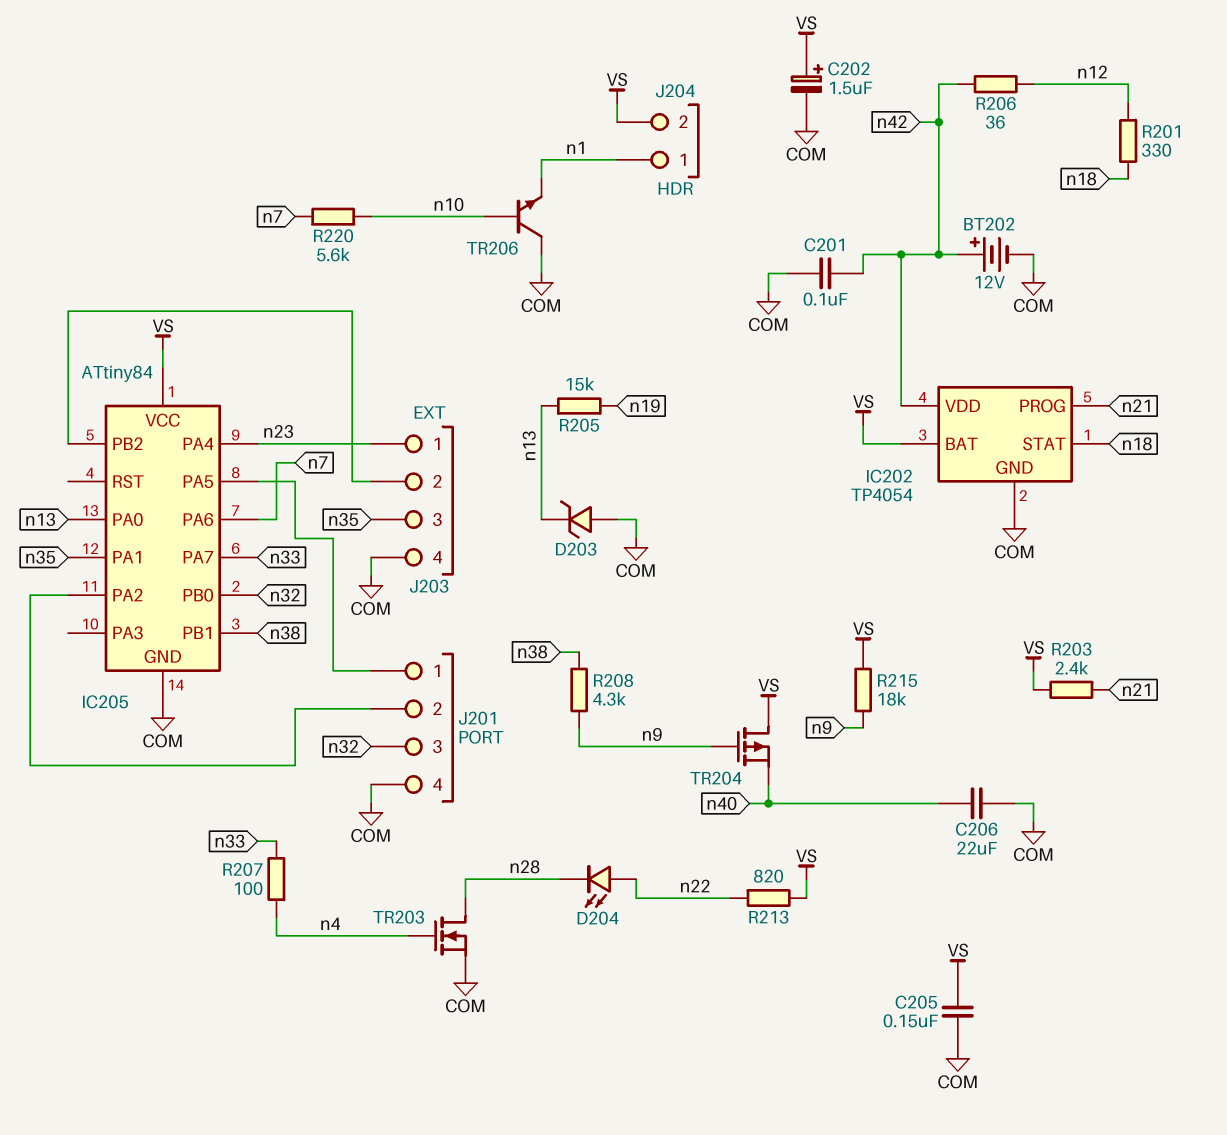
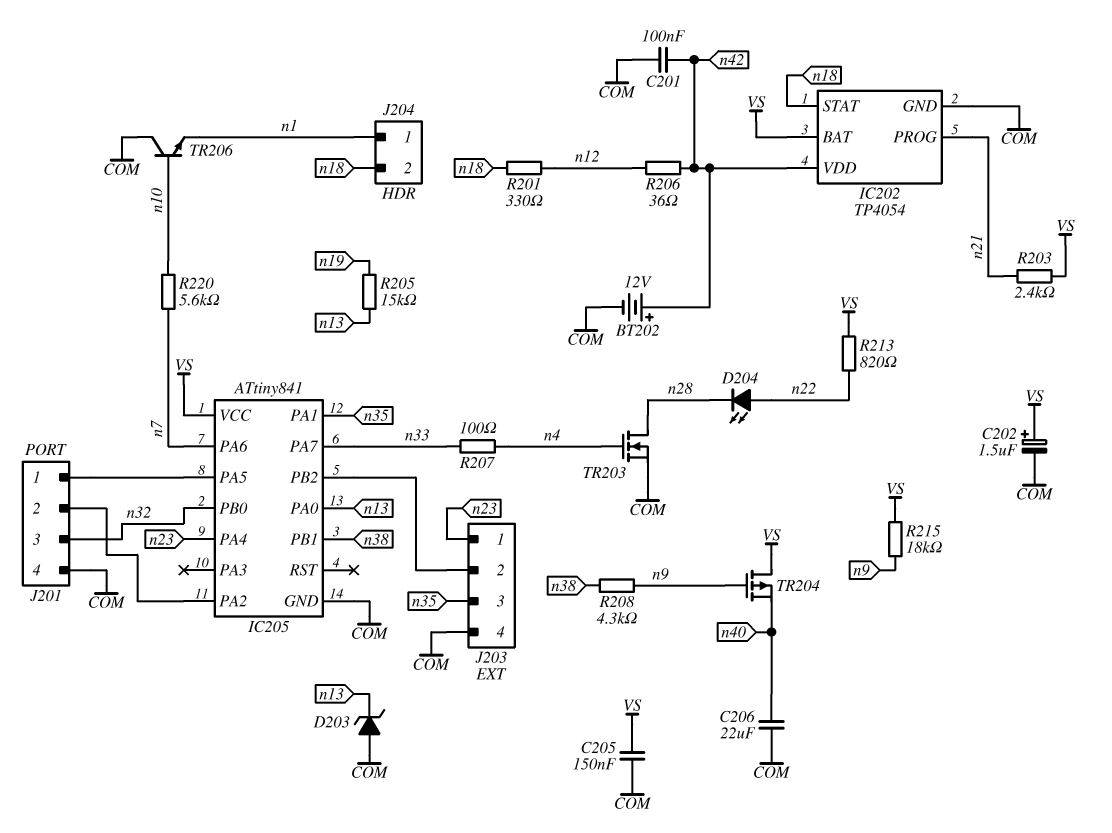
IC205: ATtiny84 -> ATtiny841
J204 pin 2: VS -> n18

